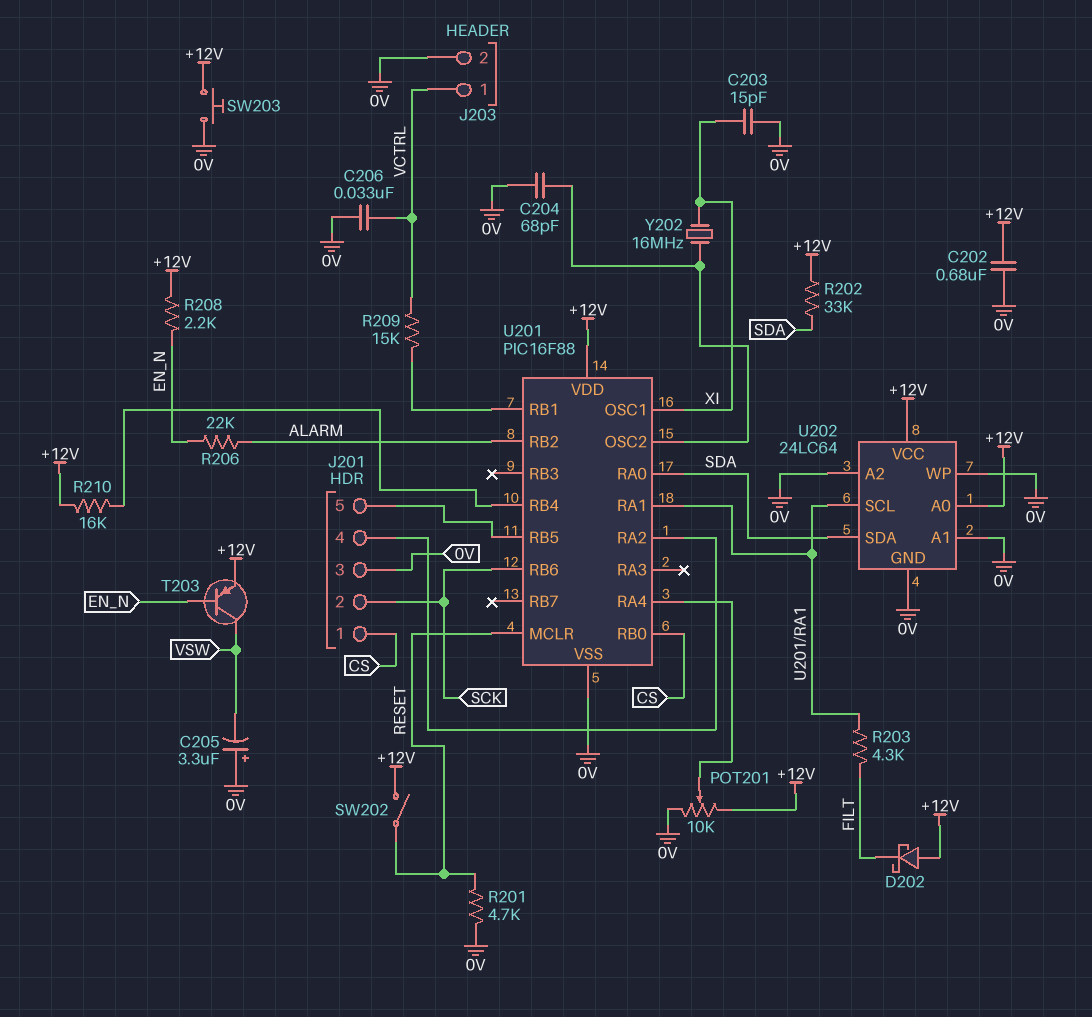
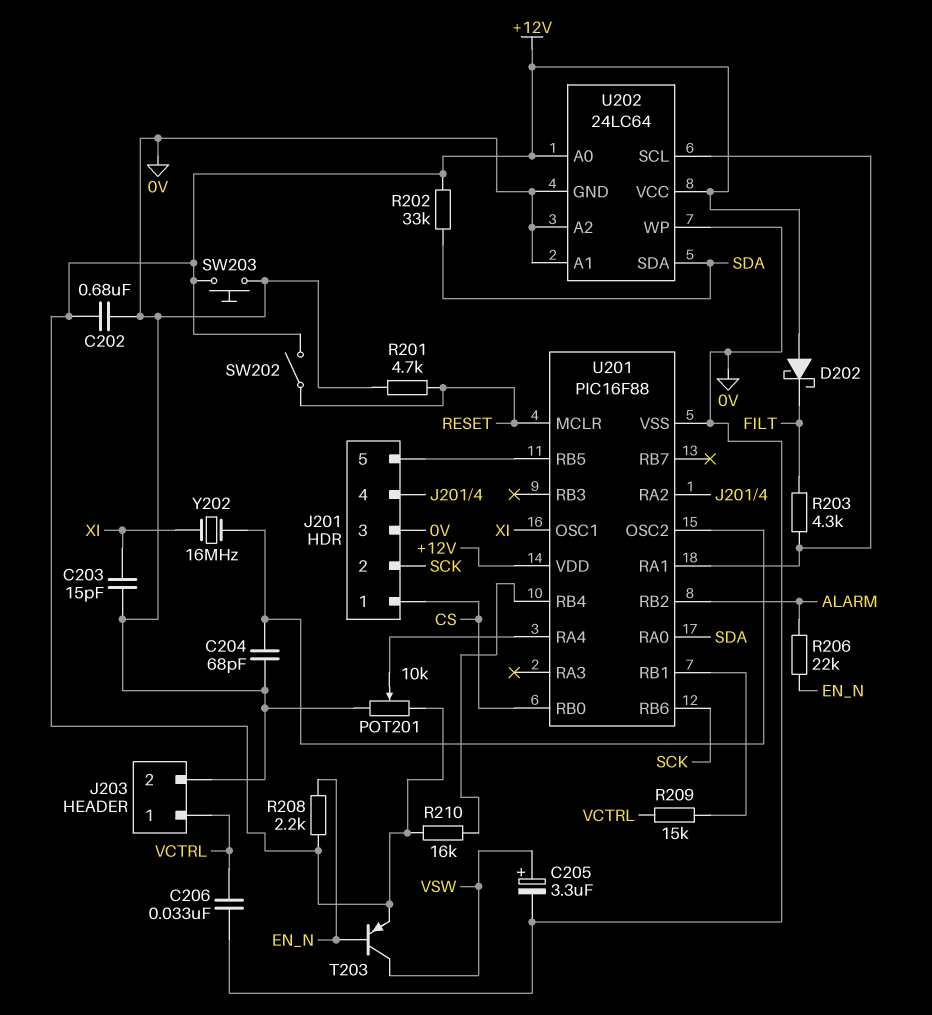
C205: 3.3uF (plus 0V, minus VSW) -> 3.3uF (plus VSW, minus 0V)

